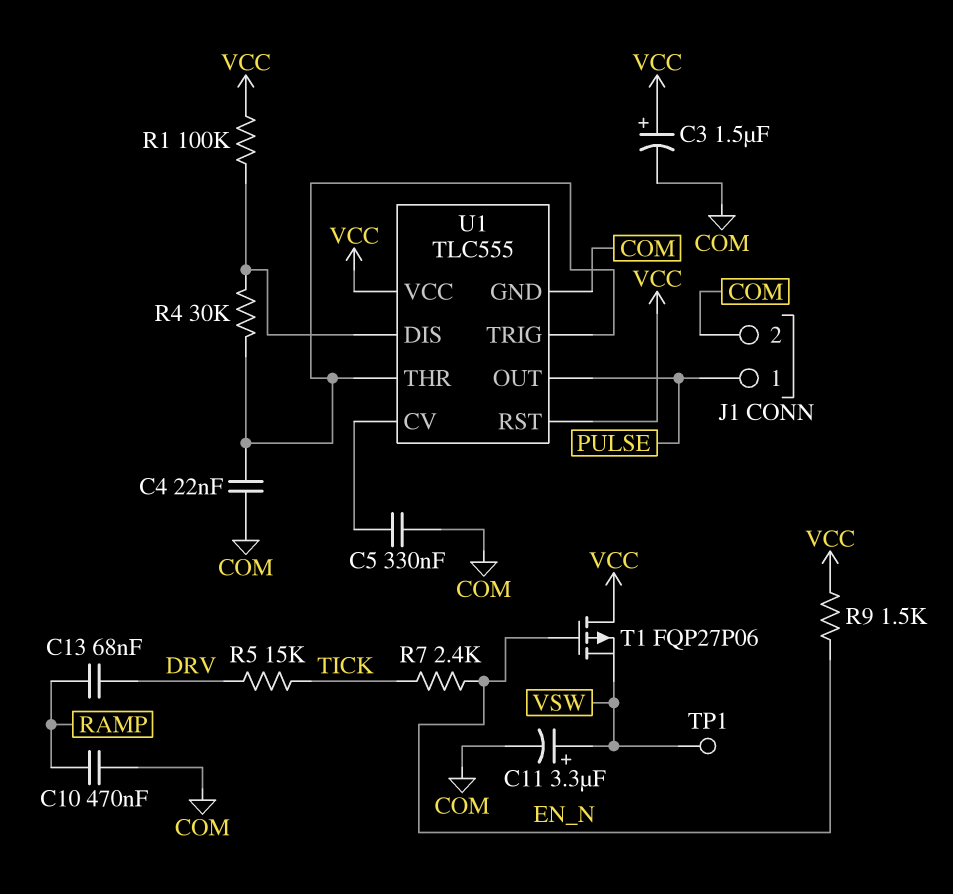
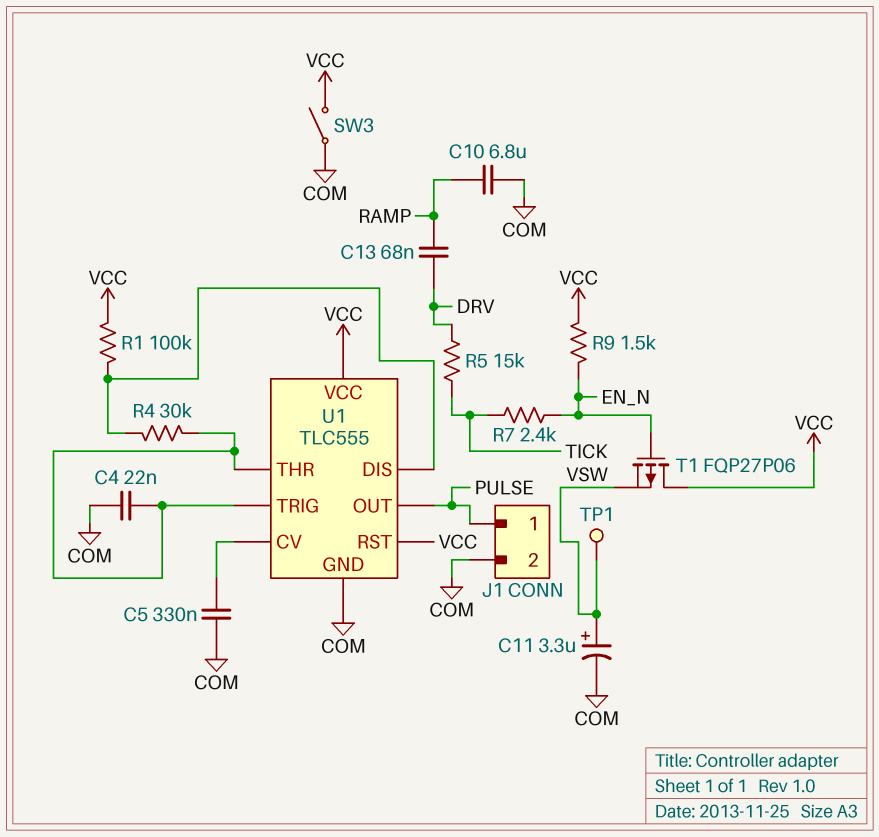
C3: 1.5uF (plus VCC, minus COM) -> none
C10: 470nF (COM, RAMP) -> 6.8uF (COM, RAMP)
SW3: none -> switch (COM, VCC)

